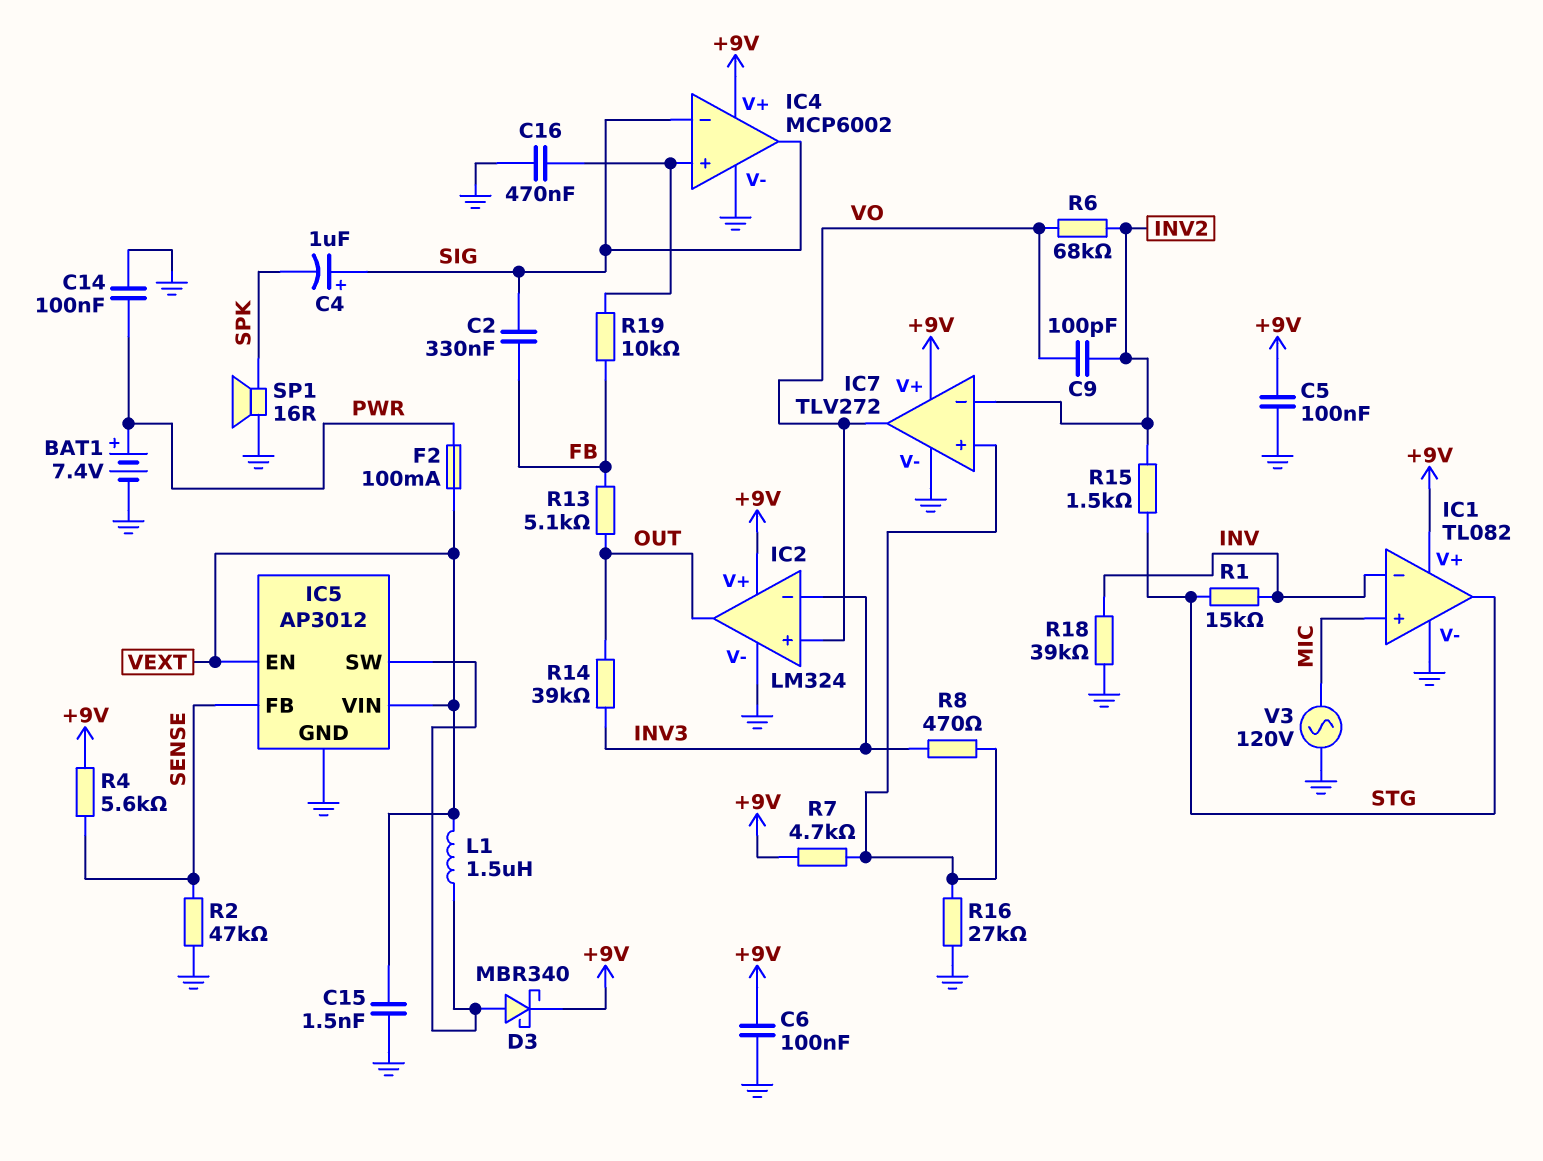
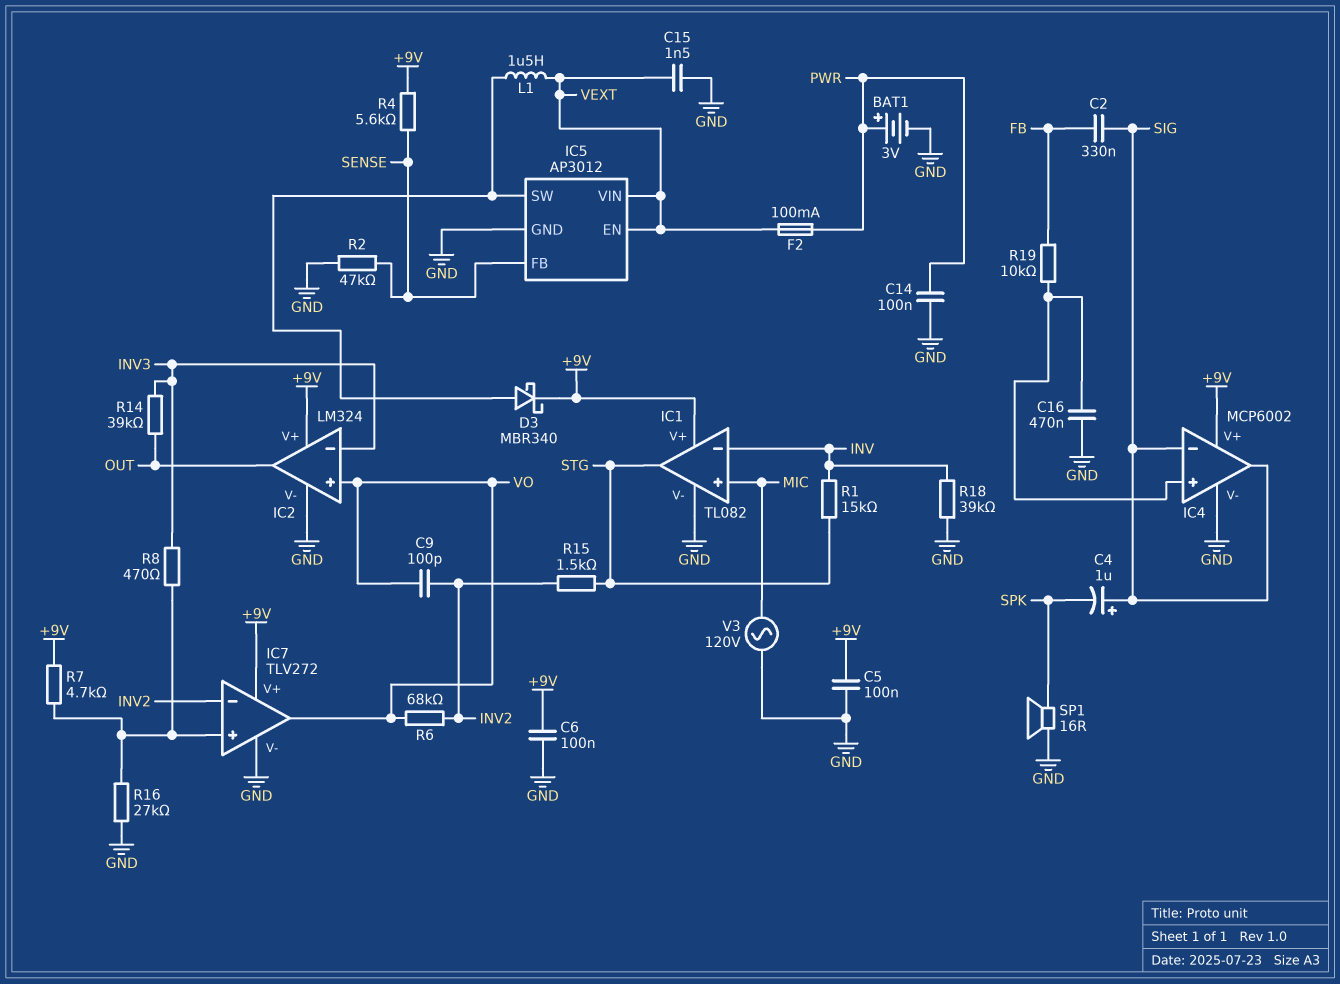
BAT1: 7.4V (plus PWR, minus GND) -> 3V (plus PWR, minus GND)
R13: 5.1k (FB, OUT) -> none

